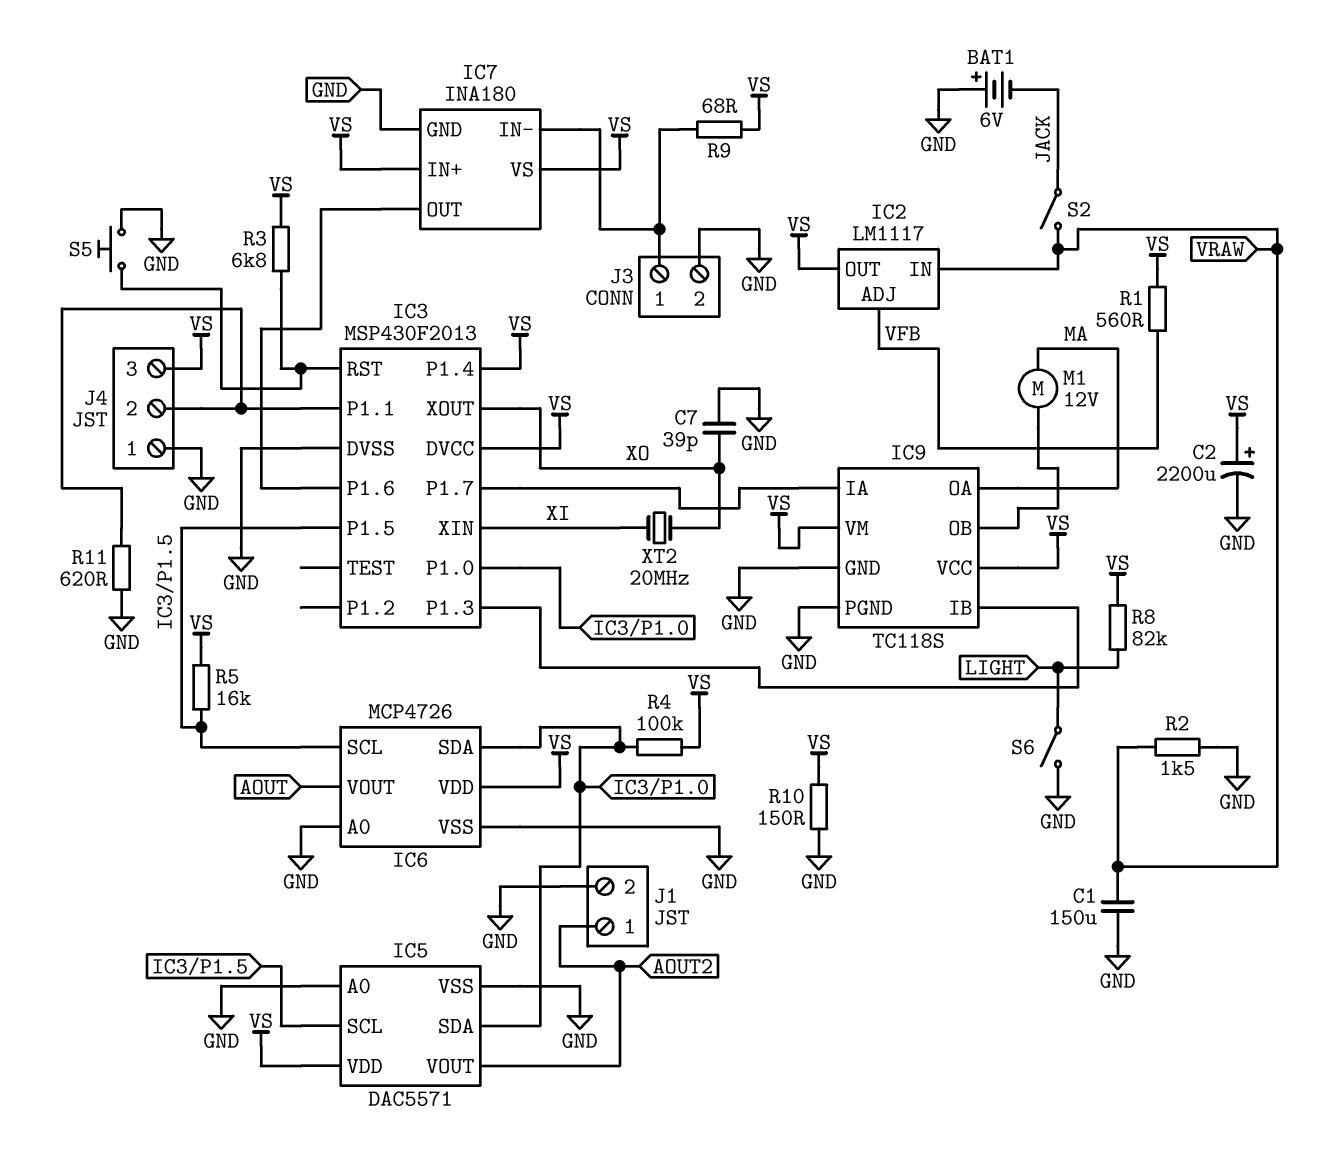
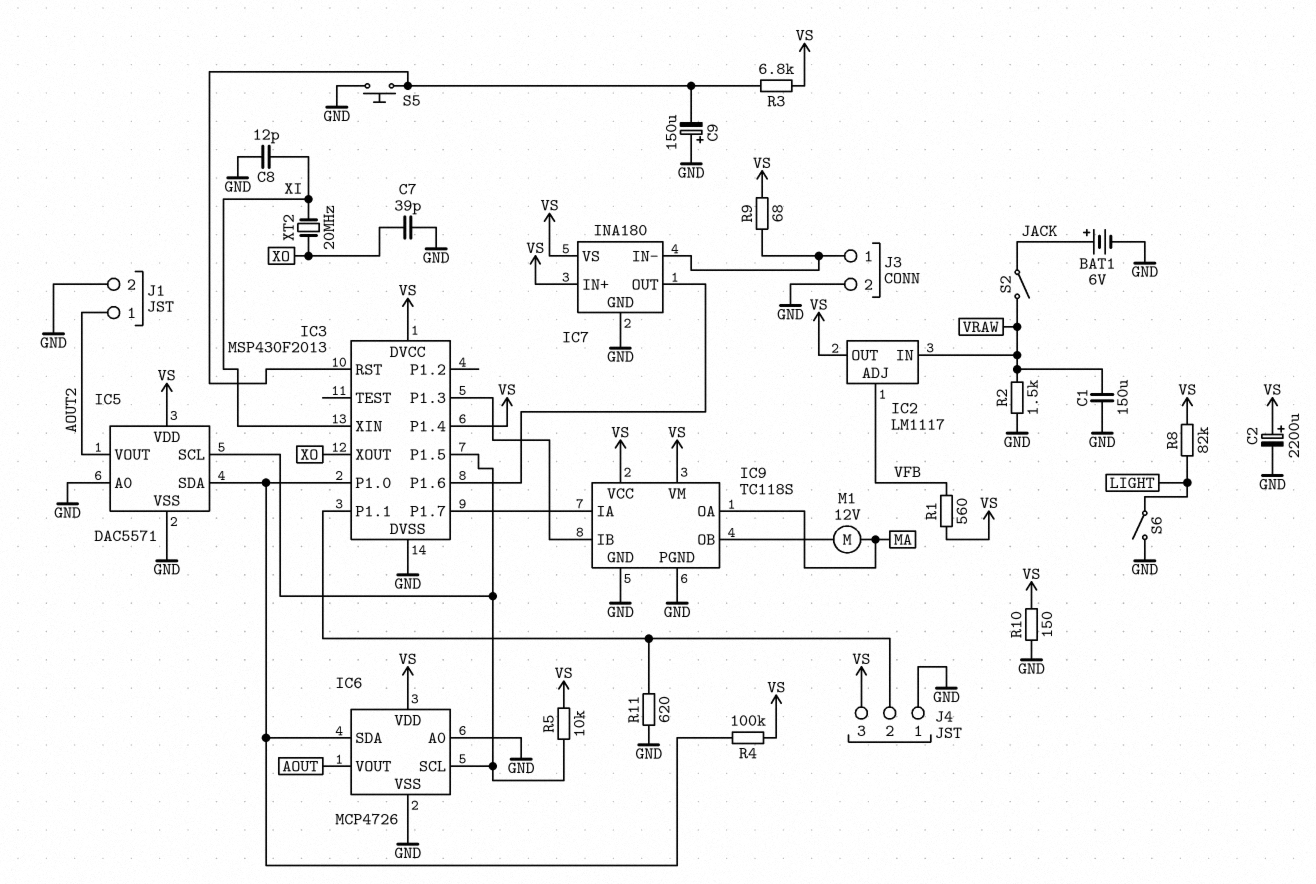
BAT1: 6V (plus GND, minus JACK) -> 6V (plus JACK, minus GND)
C8: none -> 12pF (GND, XI)
C9: none -> 150uF (plus GND, minus IC3/RST)
R5: 16k (IC3/P1.5, VS) -> 10k (IC3/P1.5, VS)

